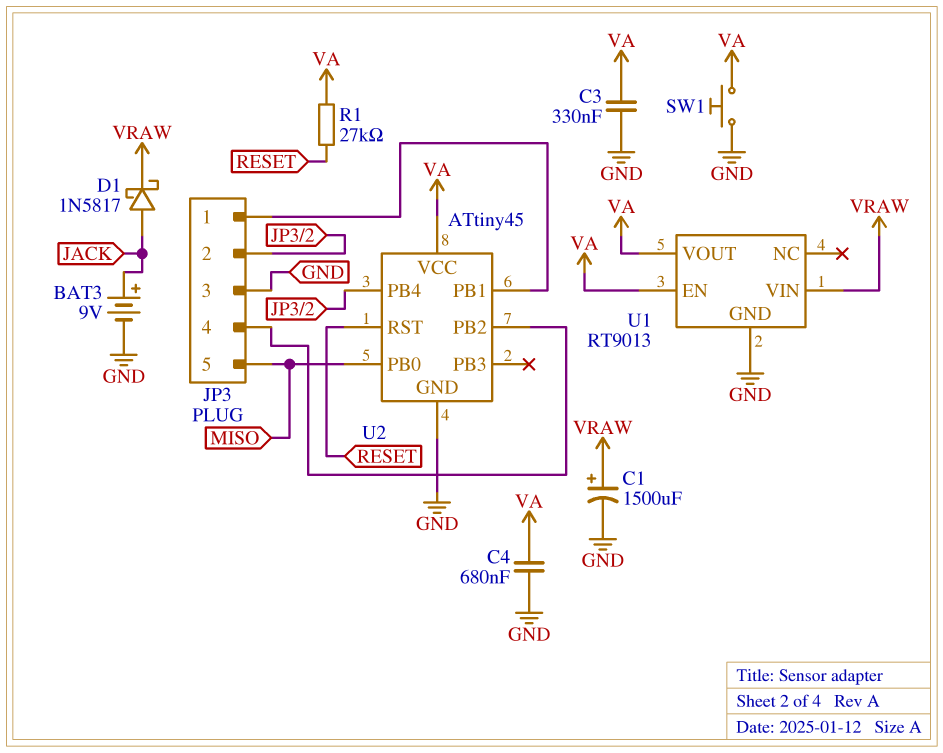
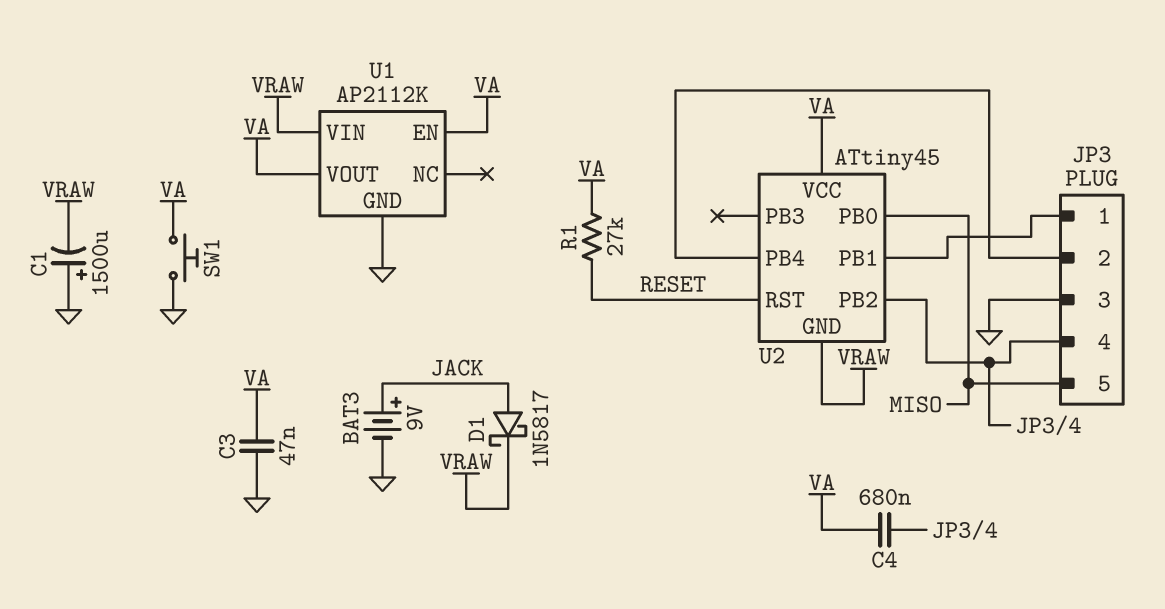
C1: 1500uF (plus VRAW, minus GND) -> 1500uF (plus GND, minus VRAW)
C3: 330nF (GND, VA) -> 47nF (GND, VA)
C4: 680nF (GND, VA) -> 680nF (JP3/4, VA)
U1: RT9013 -> AP2112K
U2 pin GND: GND -> VRAW

